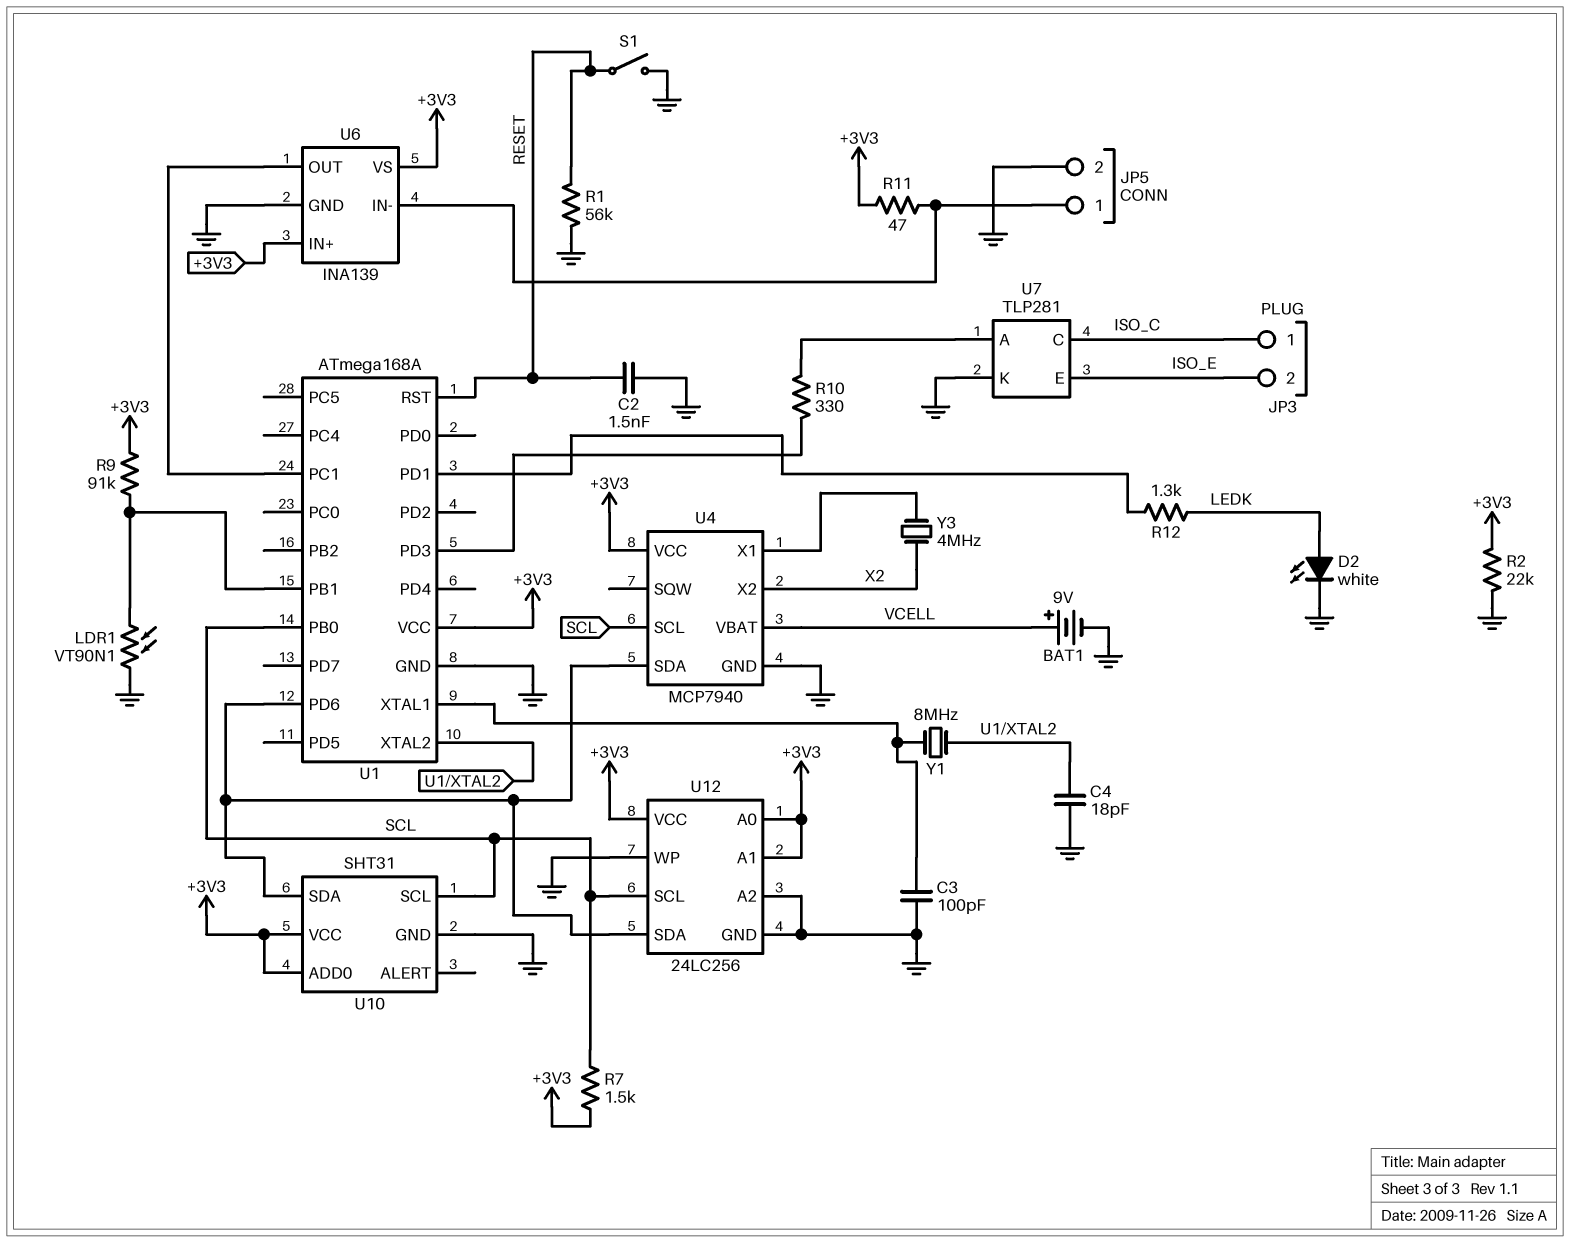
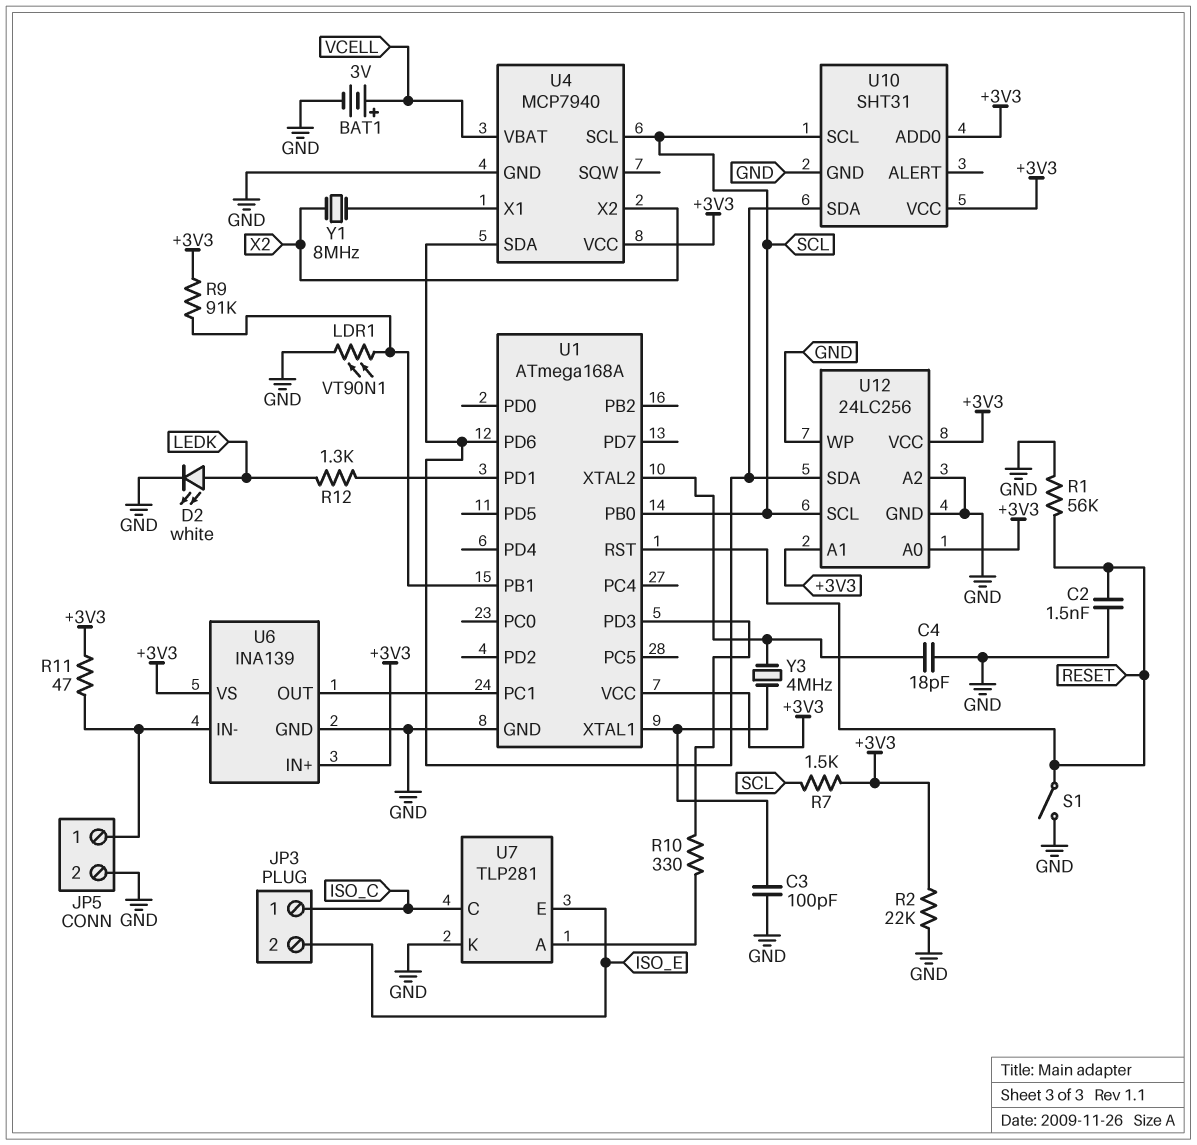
BAT1: 9V (plus VCELL, minus GND) -> 3V (plus VCELL, minus GND)
Y1: 8MHz (U1/XTAL1, U1/XTAL2) -> 8MHz (U4/X1, X2)
Y3: 4MHz (U4/X1, X2) -> 4MHz (U1/XTAL1, U1/XTAL2)

